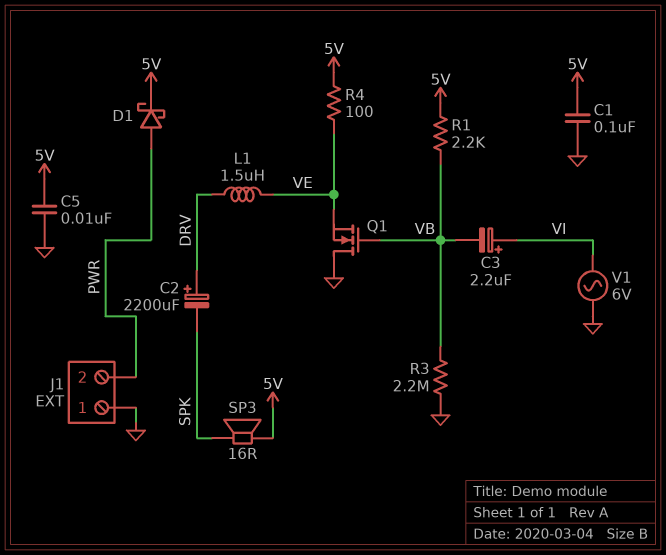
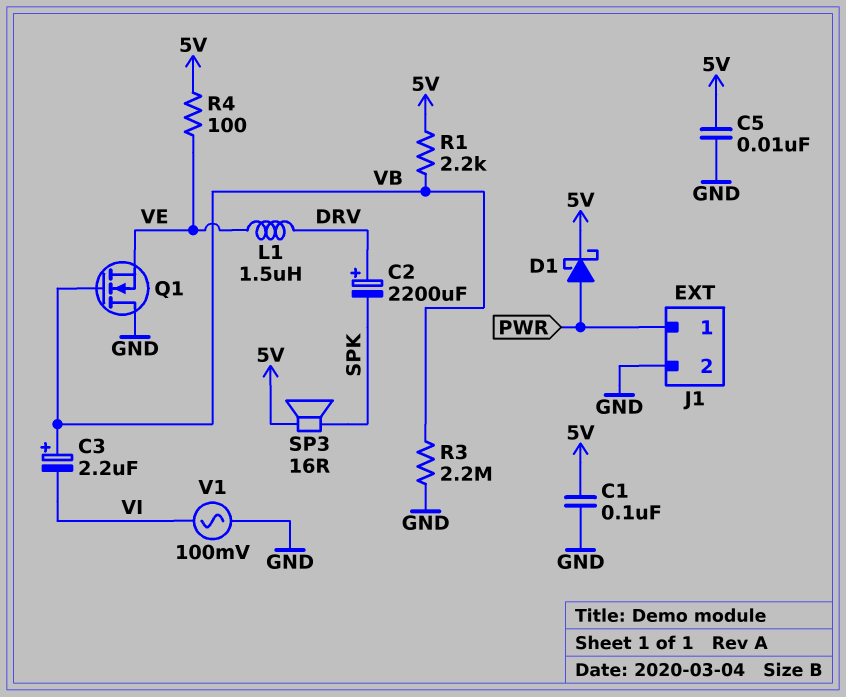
C3: 2.2uF (plus VI, minus VB) -> 2.2uF (plus VB, minus VI)
J1 pin 1: GND -> PWR
J1 pin 2: PWR -> GND
V1: AC 6V (GND, VI) -> AC 100mV (GND, VI)

